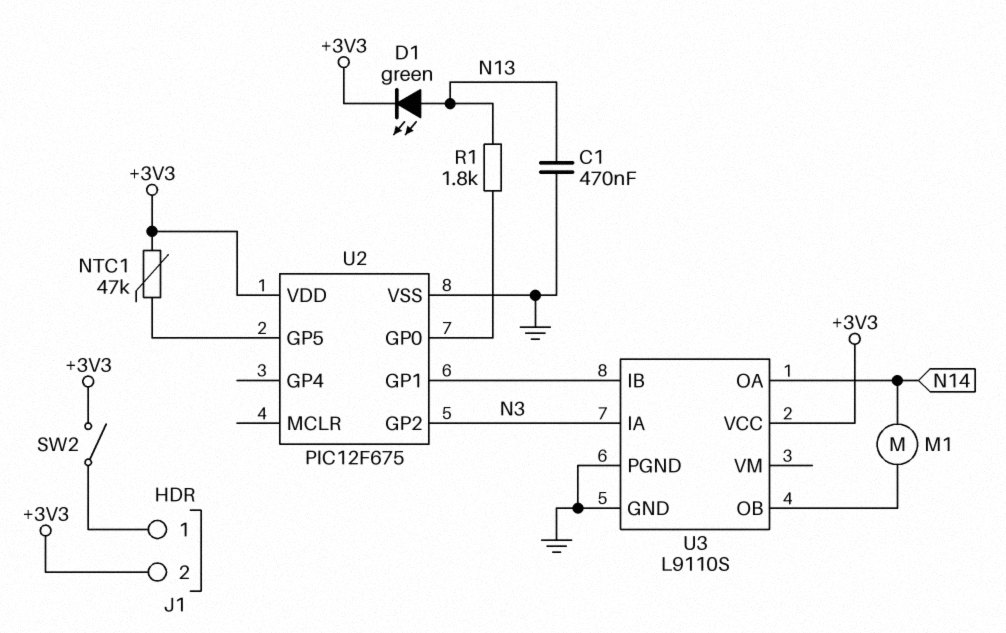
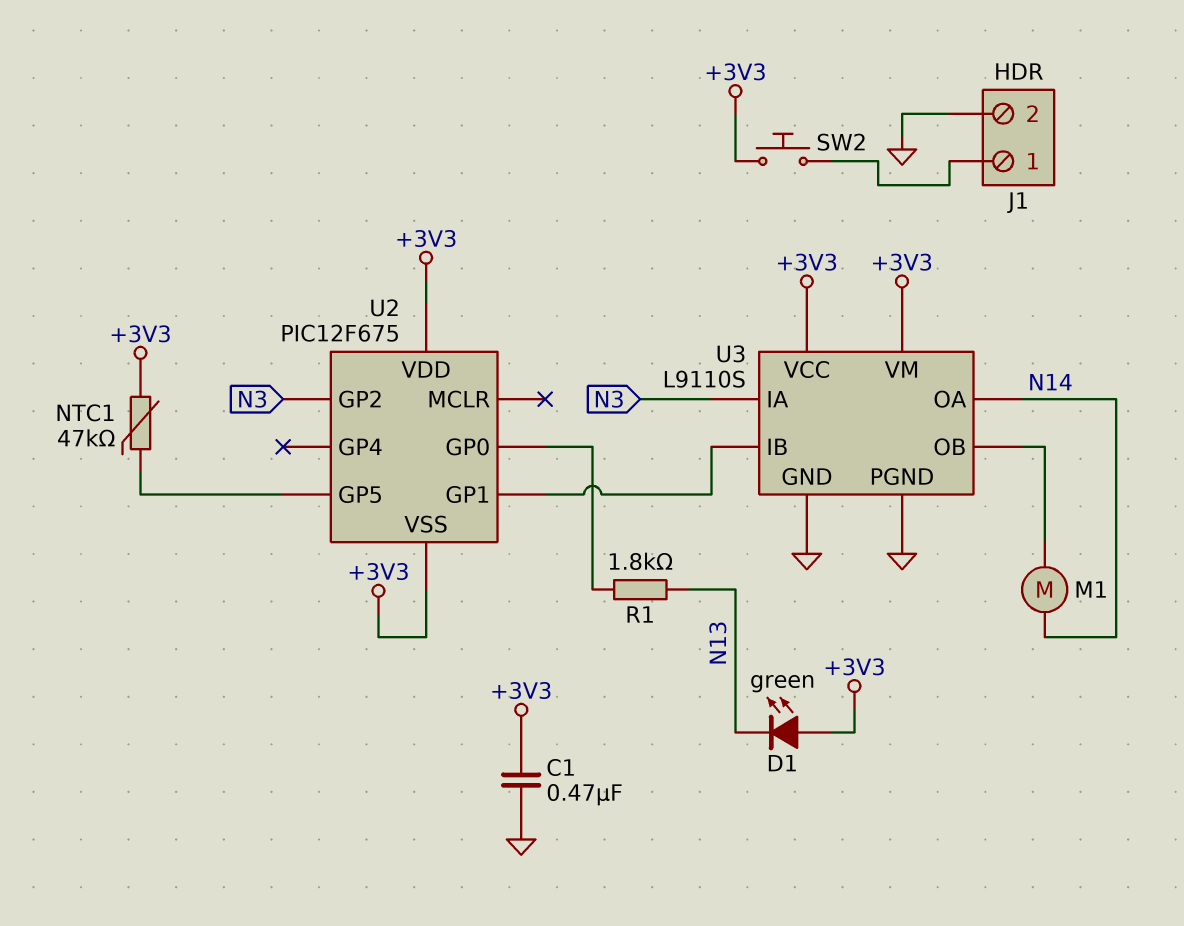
C1: 470nF (GND, N13) -> 470nF (+3V3, GND)
D1: LED green (A N13, K +3V3) -> LED green (A +3V3, K N13)
J1 pin 2: +3V3 -> GND
SW2: switch (+3V3, J1/1) -> button (+3V3, J1/1)
U2 pin VSS: GND -> +3V3
U3 pin VM: none -> +3V3

